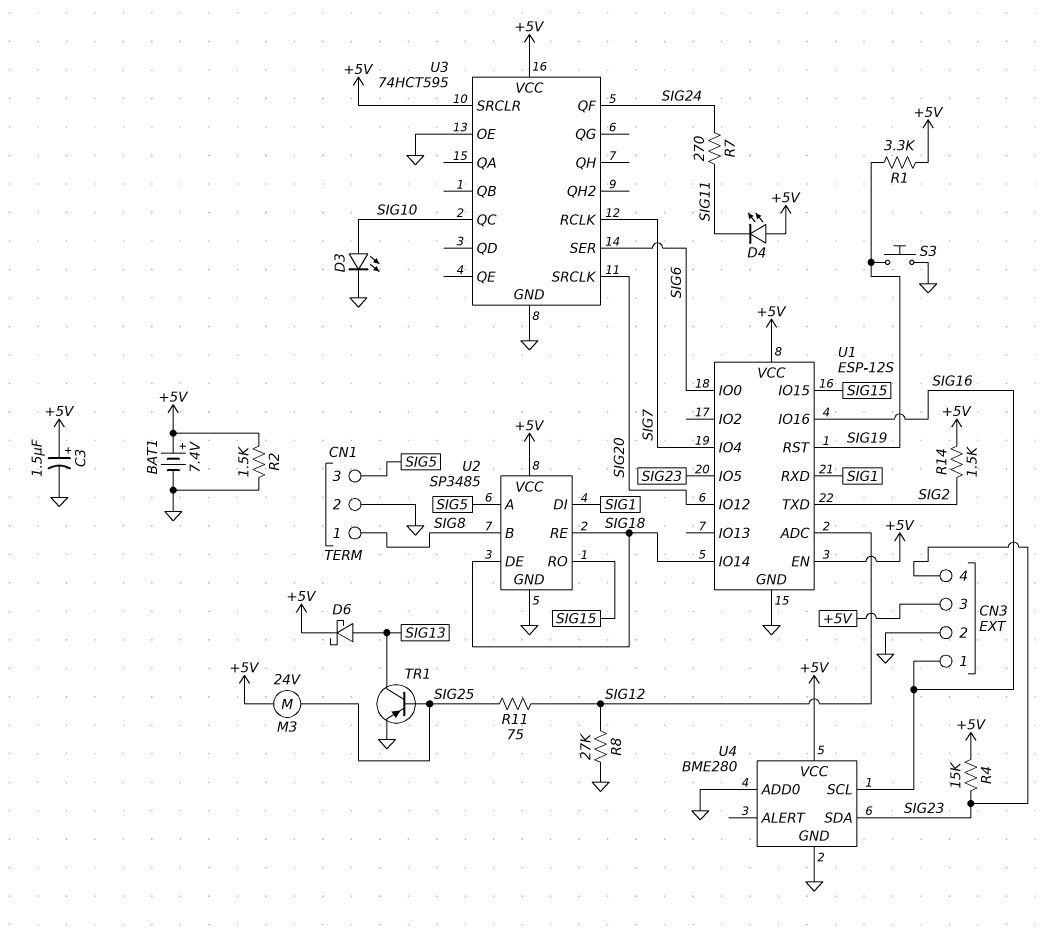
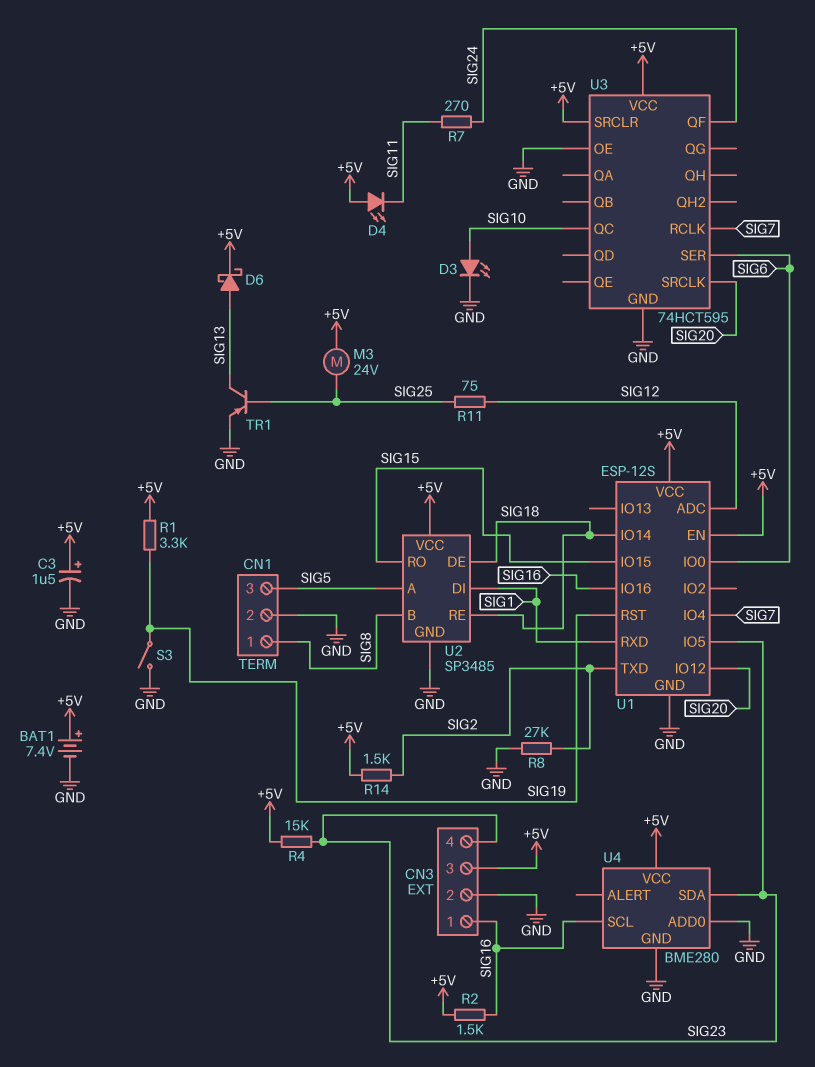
R2: 1.5k (+5V, GND) -> 1.5k (+5V, SIG16)
R8: 27k (GND, SIG12) -> 27k (GND, SIG2)
S3: button (GND, SIG19) -> switch (GND, SIG19)

